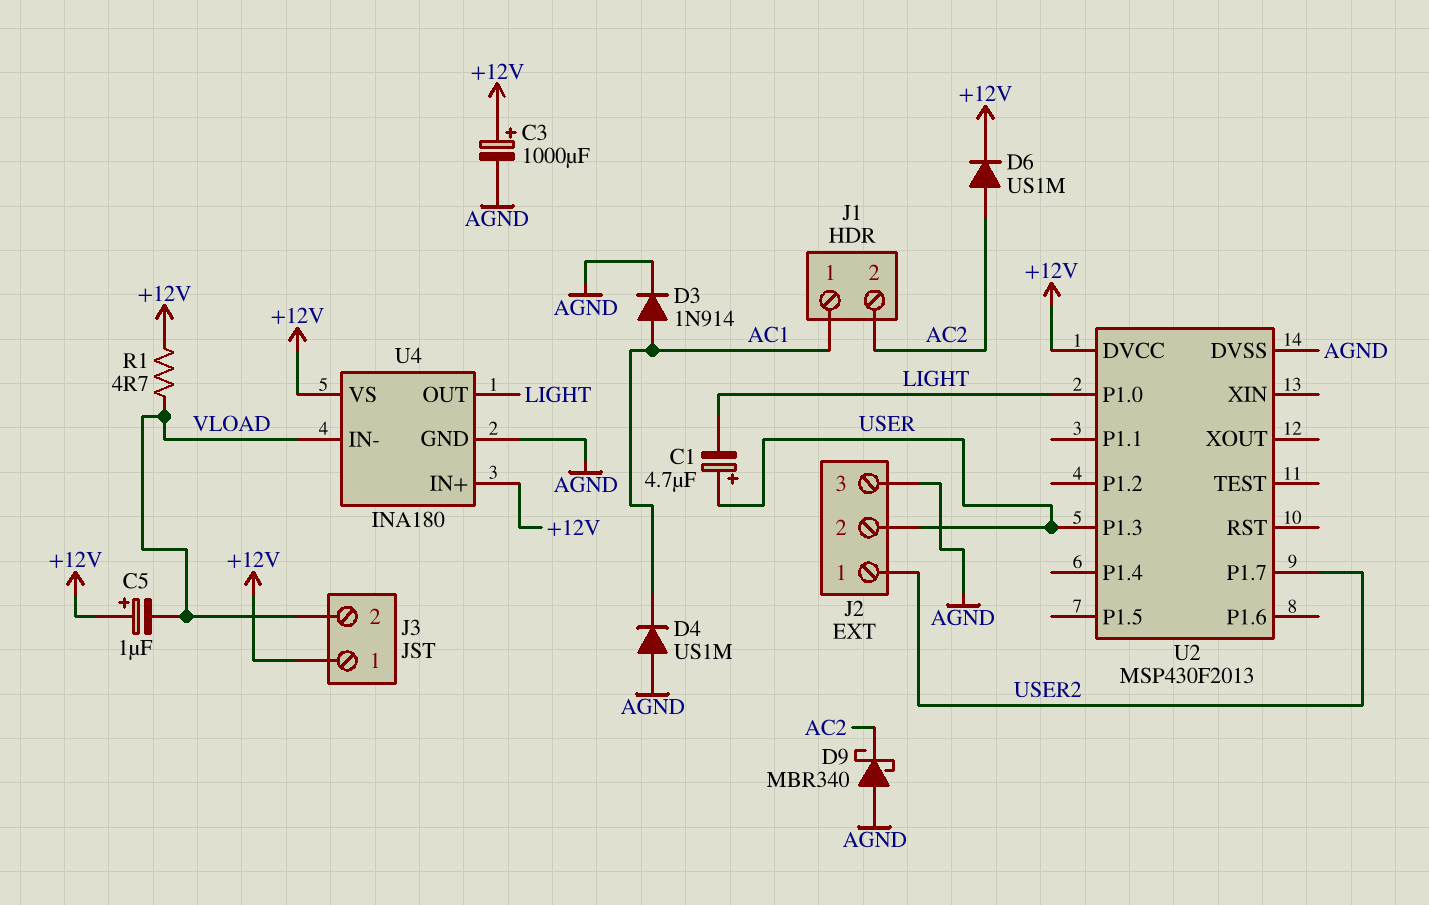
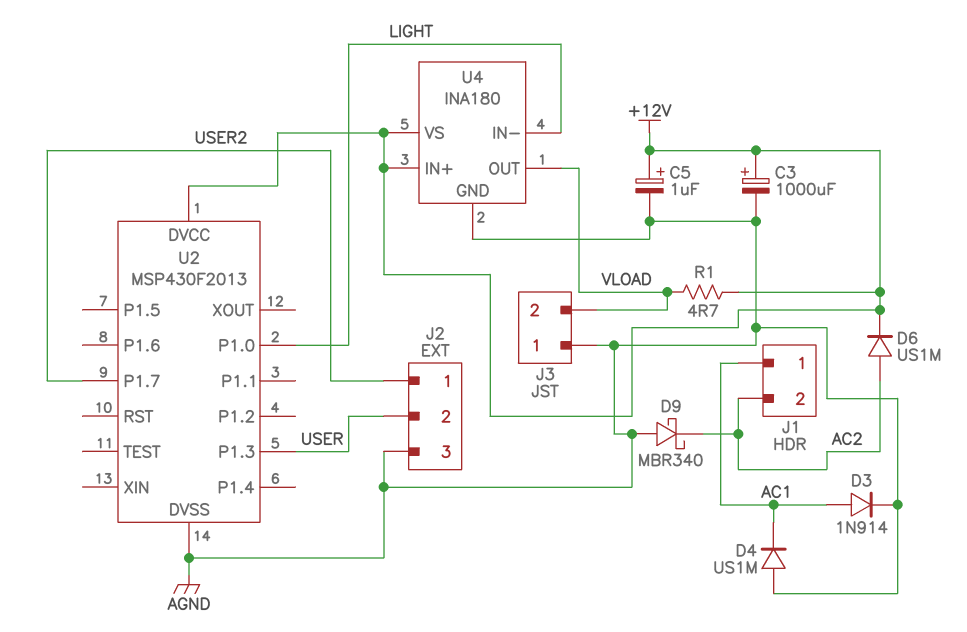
C1: 4.7uF (plus USER, minus LIGHT) -> none
C5: 1uF (plus +12V, minus VLOAD) -> 1uF (plus +12V, minus AGND)
J3 pin 1: +12V -> AGND
U4 pin IN-: VLOAD -> LIGHT
U4 pin OUT: LIGHT -> VLOAD

